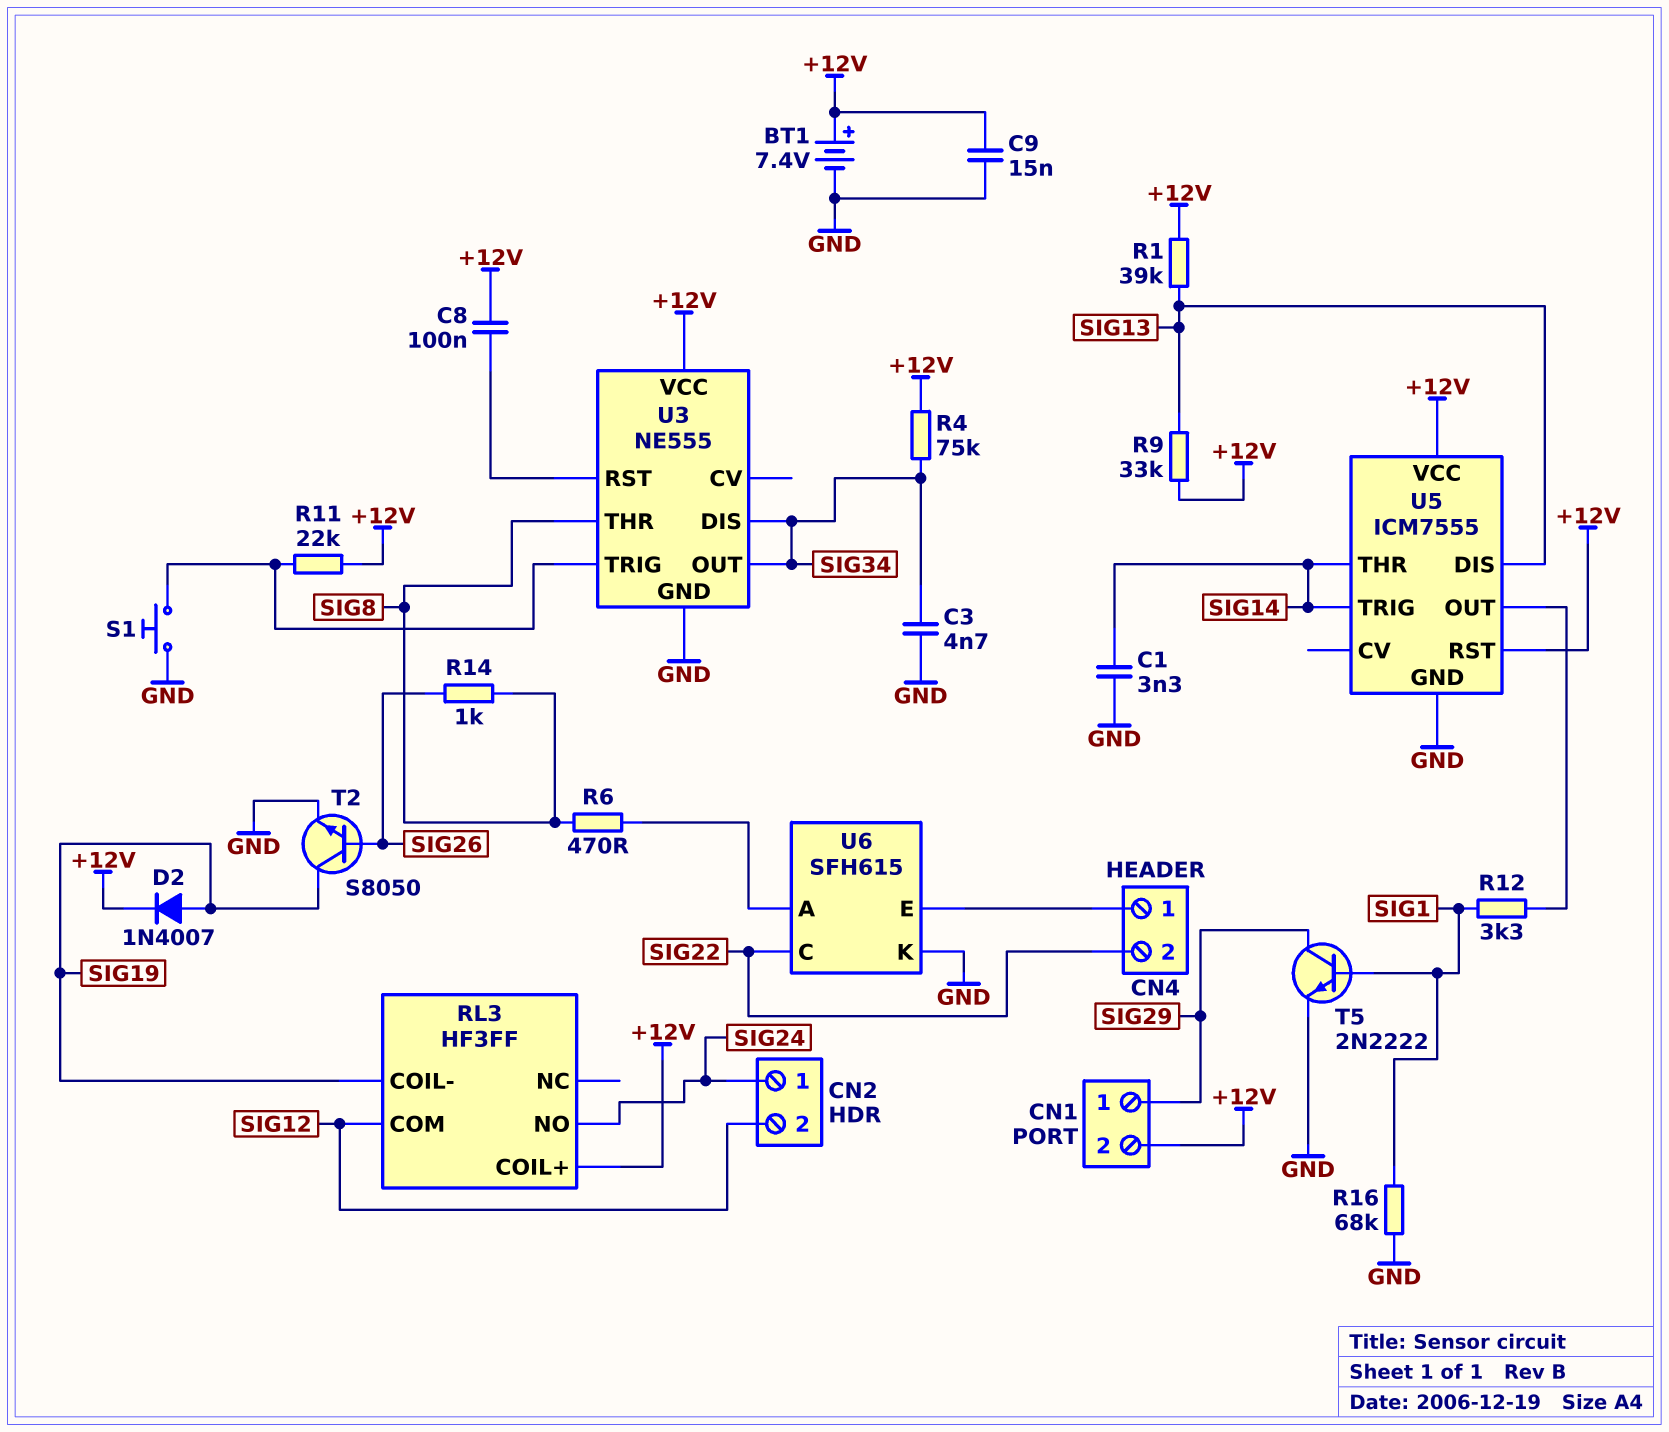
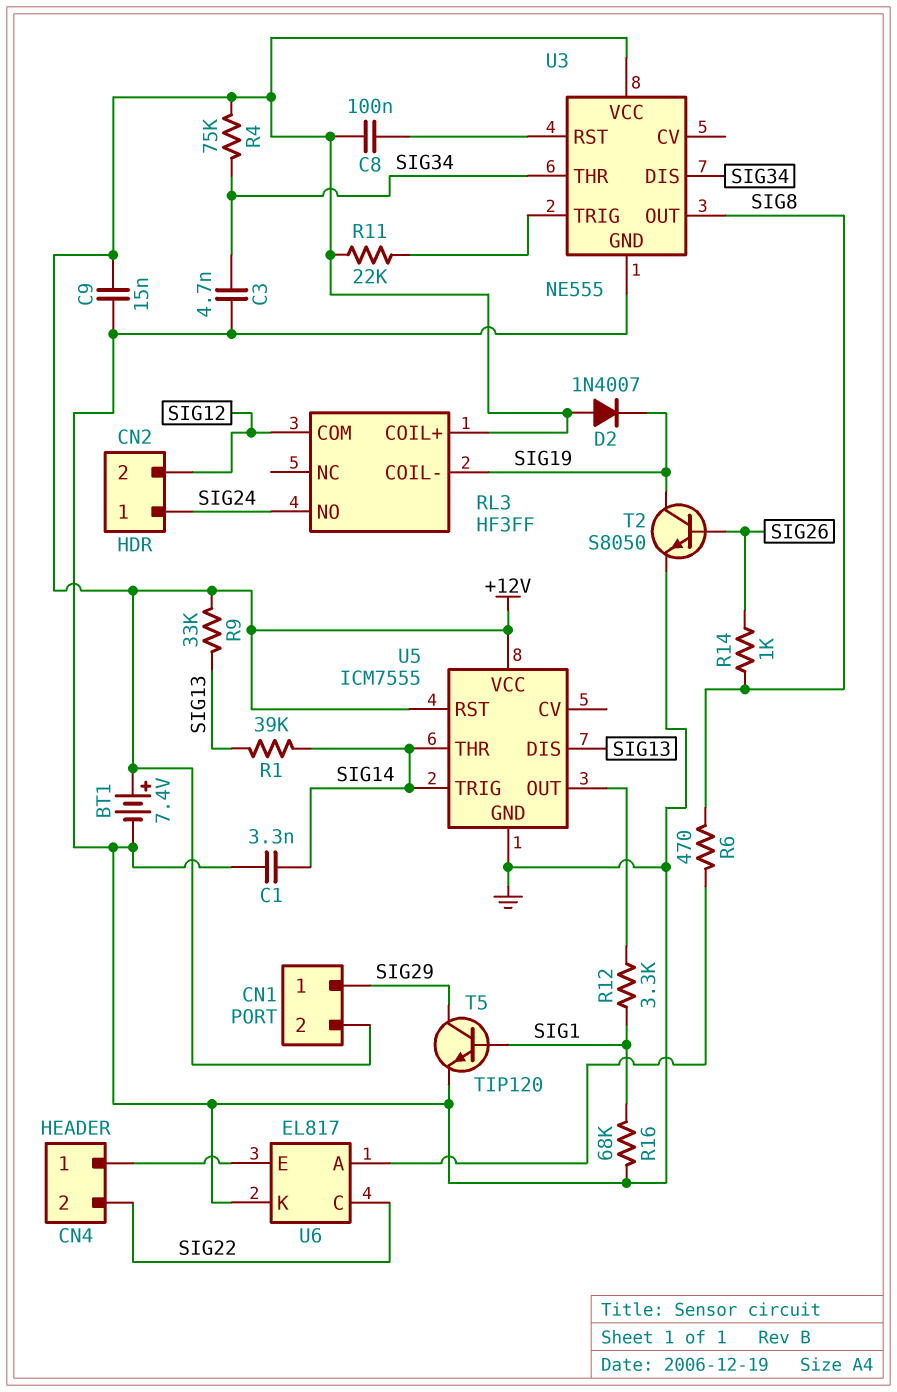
D2: diode 1N4007 (A SIG19, K +12V) -> diode 1N4007 (A +12V, K SIG19)
R1: 39k (+12V, SIG13) -> 39k (SIG13, SIG14)
S1: button (GND, U3/TRIG) -> none
T5: NPN 2N2222 (B SIG1, C SIG29, E GND) -> NPN TIP120 (B SIG1, C SIG29, E GND)
U3 pin OUT: SIG34 -> SIG8
U3 pin THR: SIG8 -> SIG34
U6: SFH615 -> EL817

